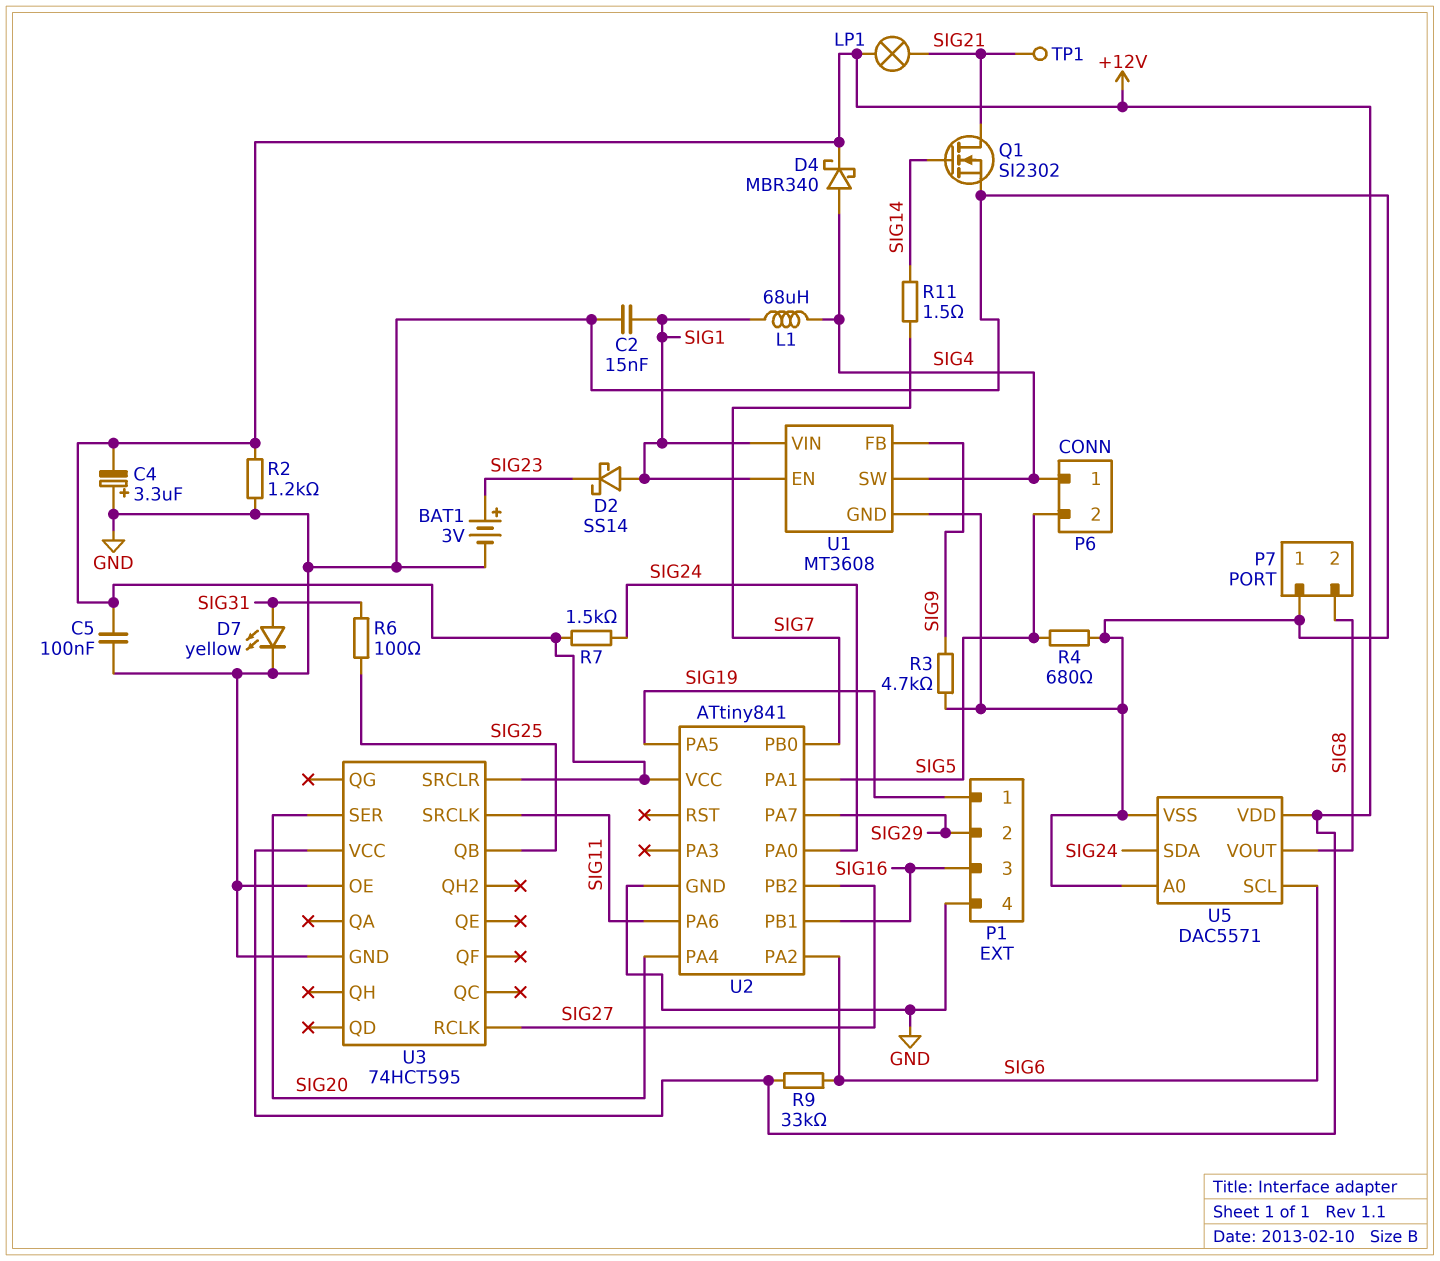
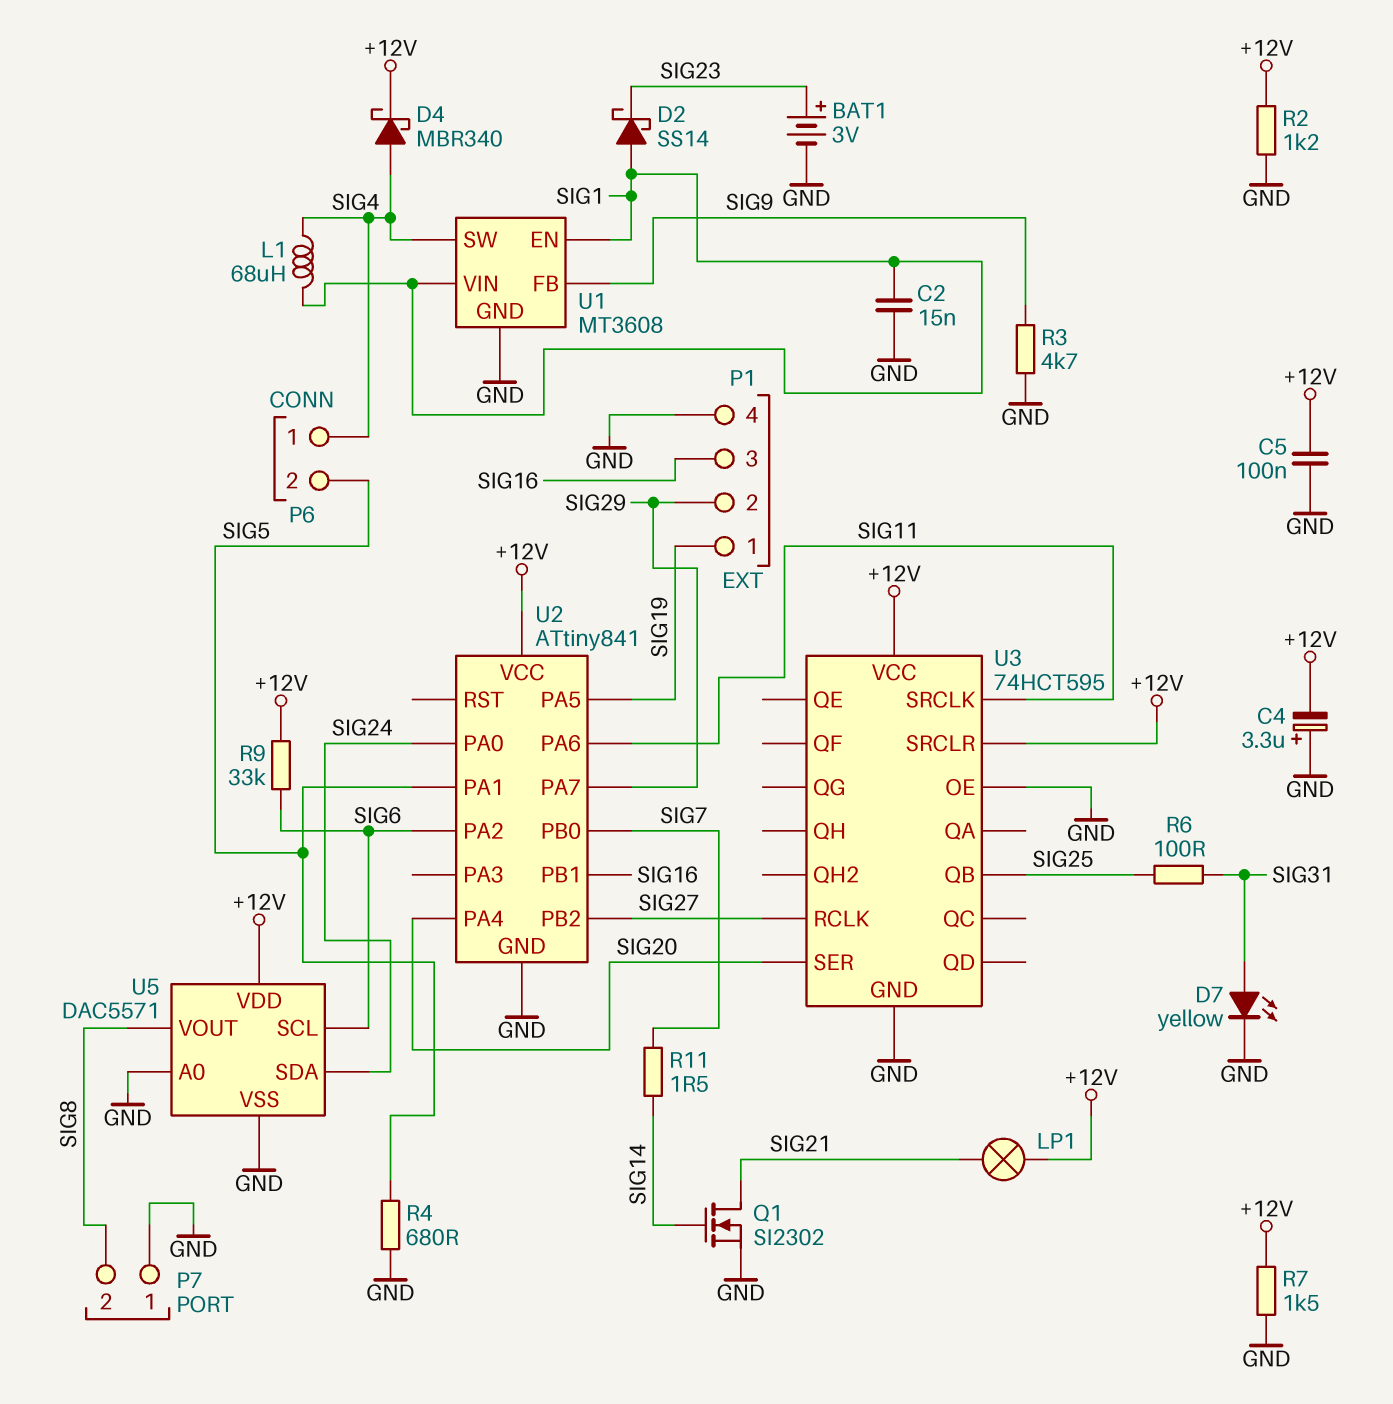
R7: 1.5k (+12V, SIG24) -> 1.5k (+12V, GND)
TP1: test point (SIG21) -> none

